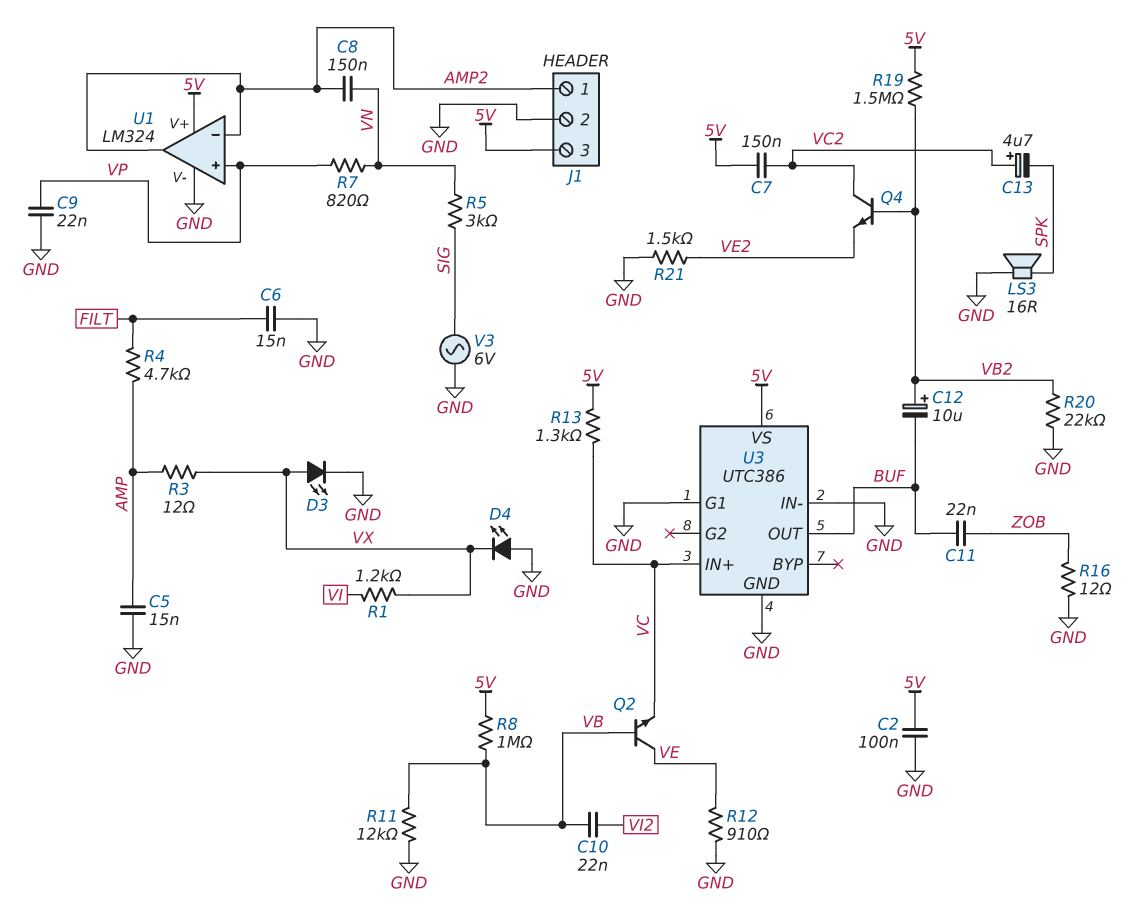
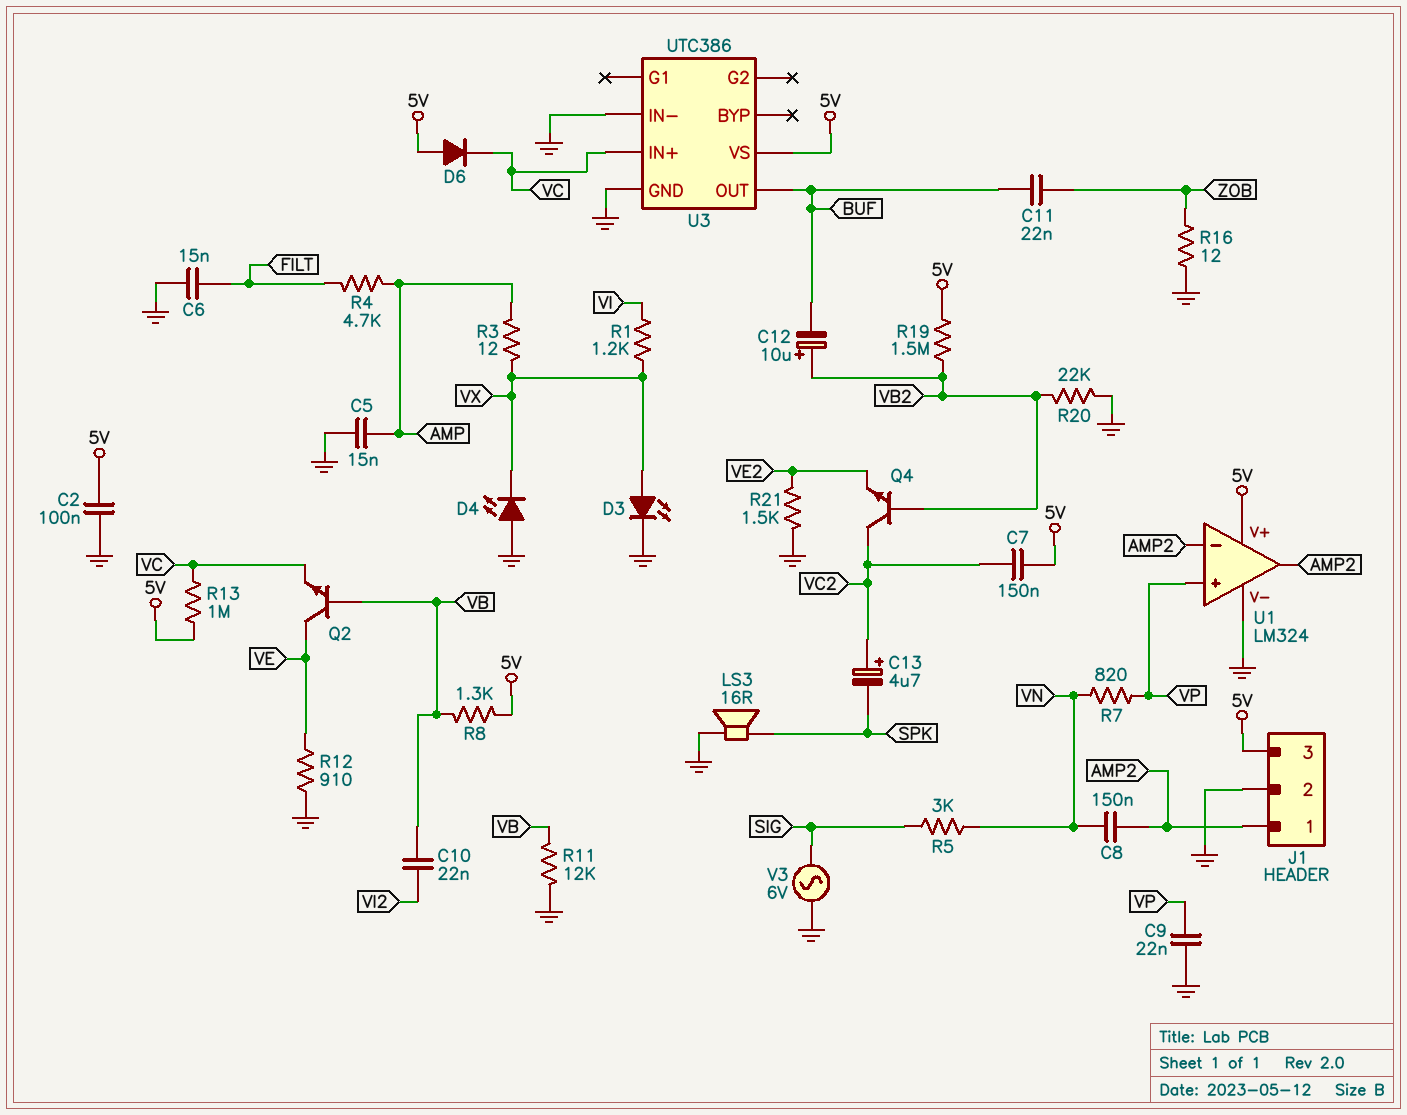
D6: none -> diode (A 5V, K VC)
R8: 1M (5V, VB) -> 1.3k (5V, VB)
R13: 1.3k (5V, VC) -> 1M (5V, VC)
U3 pin G1: GND -> none

